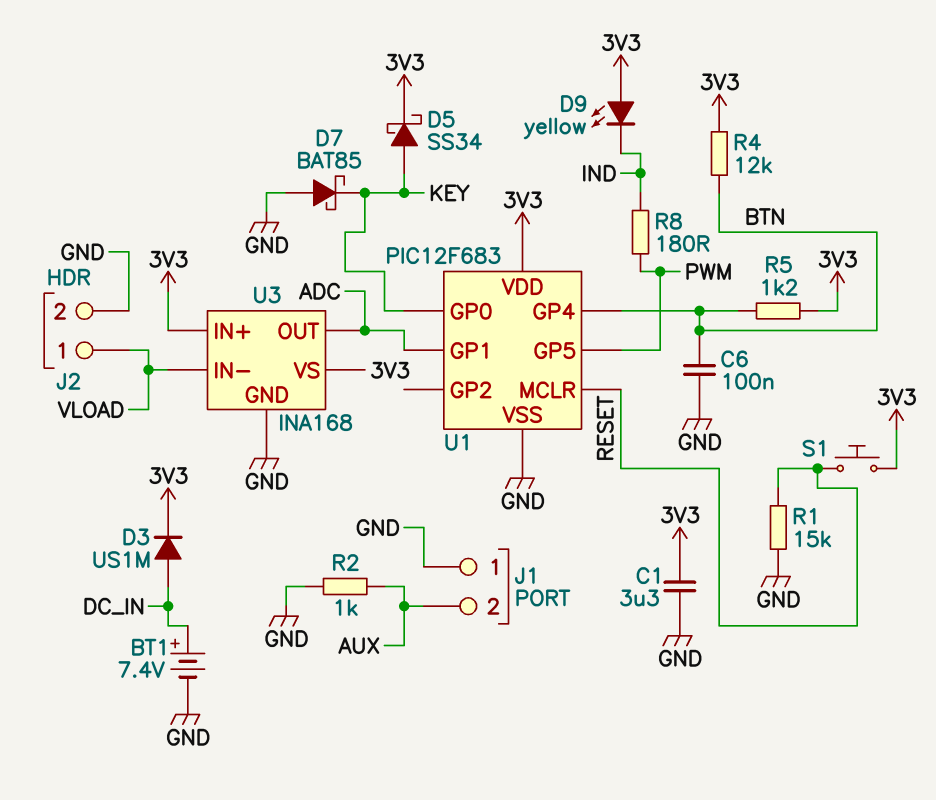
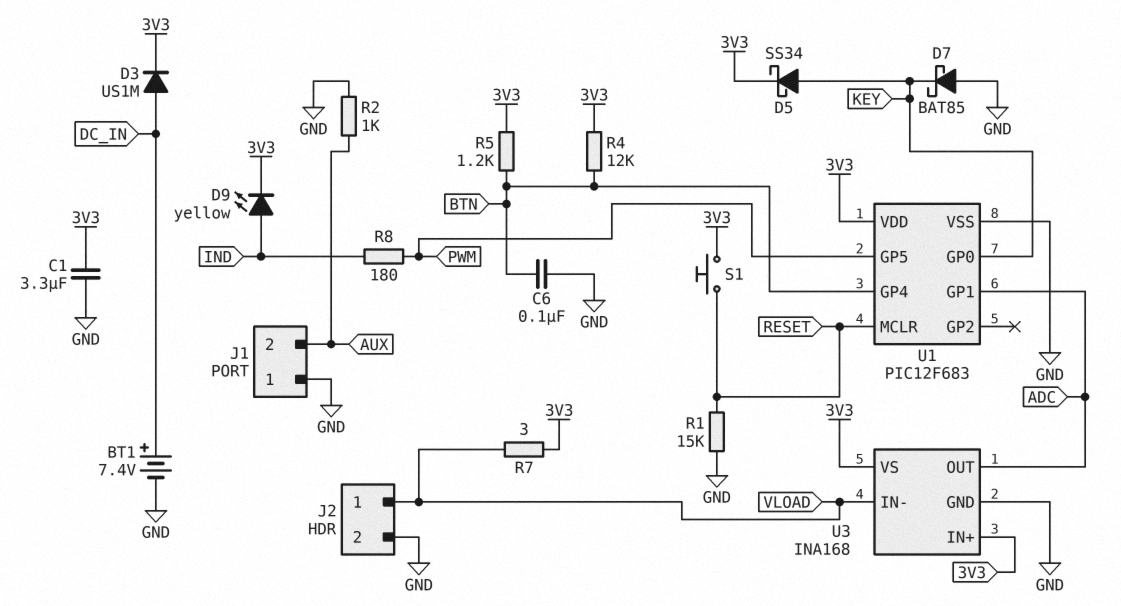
D9: LED yellow (A 3V3, K IND) -> LED yellow (A IND, K 3V3)
R7: none -> 3 (3V3, VLOAD)

